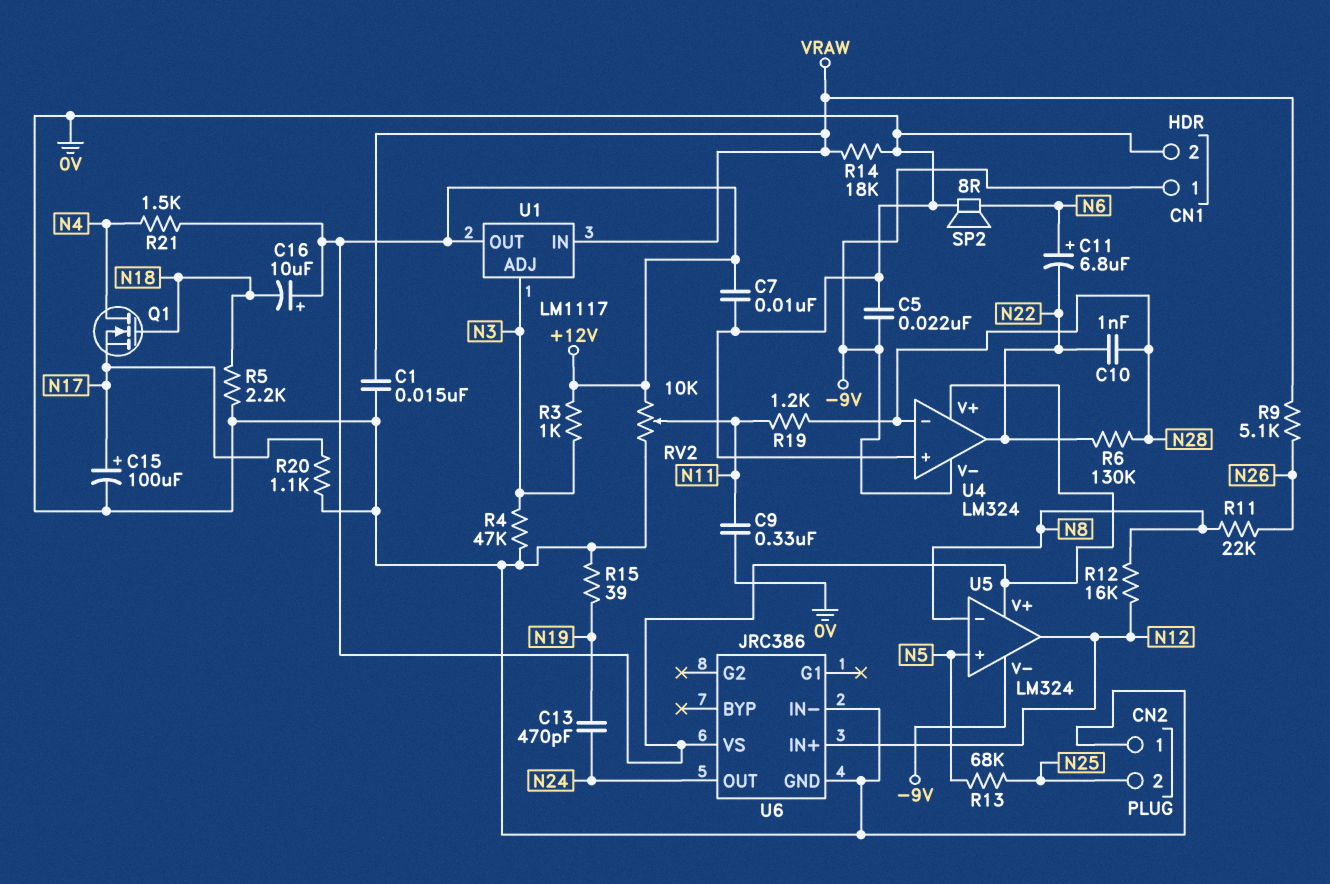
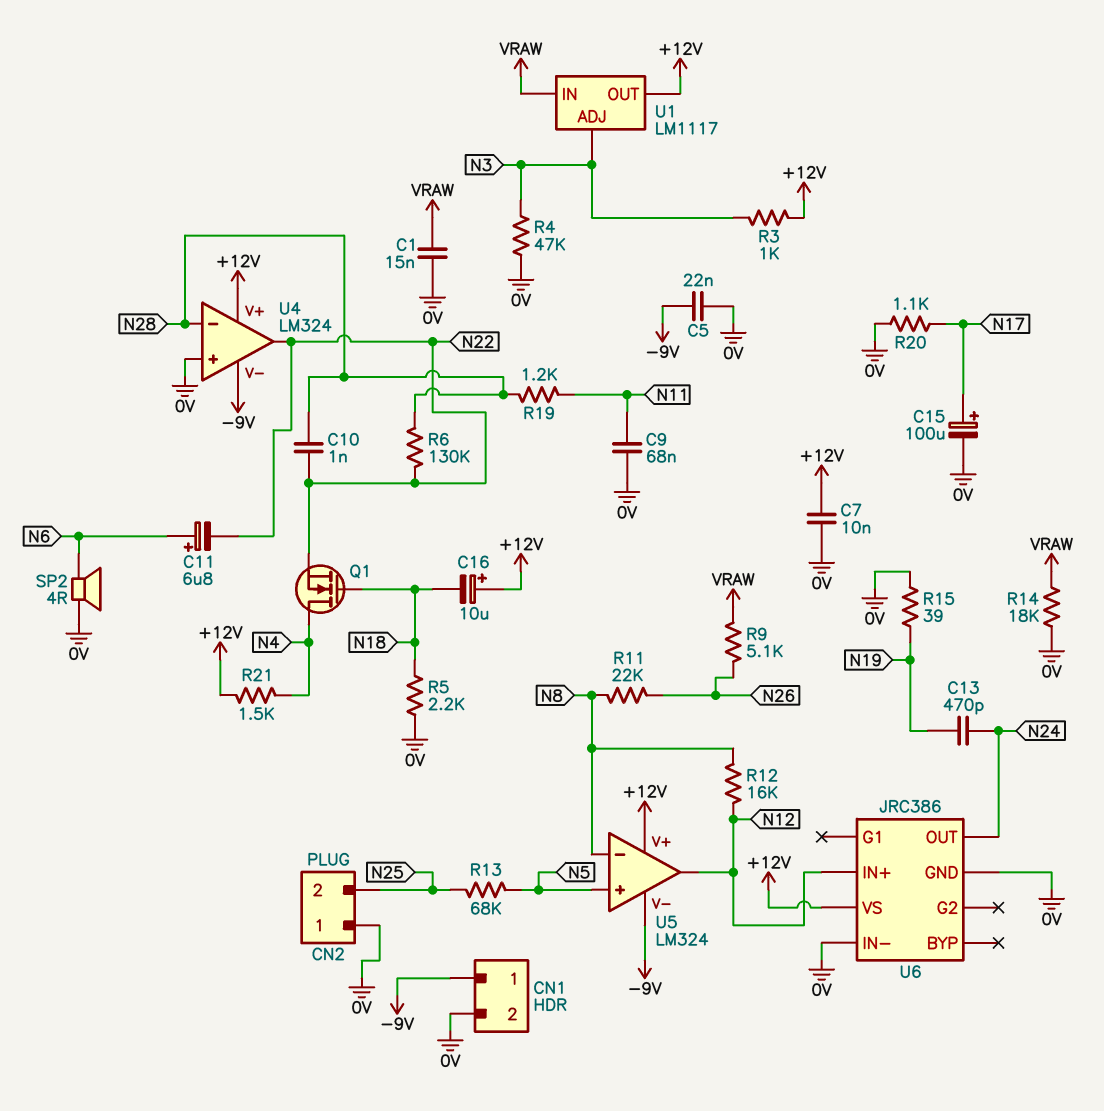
C9: 330nF (0V, N11) -> 68nF (0V, N11)
Q1: NMOS (G N18, D N4, S N17) -> NMOS (G N18, D N4, S N22)
RV2: 10k (+12V, 0V, wiper N11) -> none
SP2: speaker 8R (0V, N6) -> speaker 4R (0V, N6)

